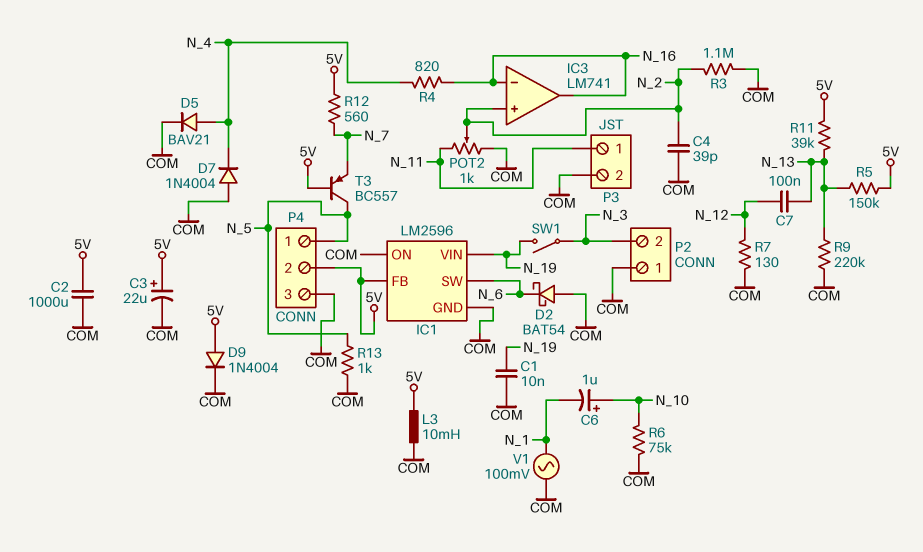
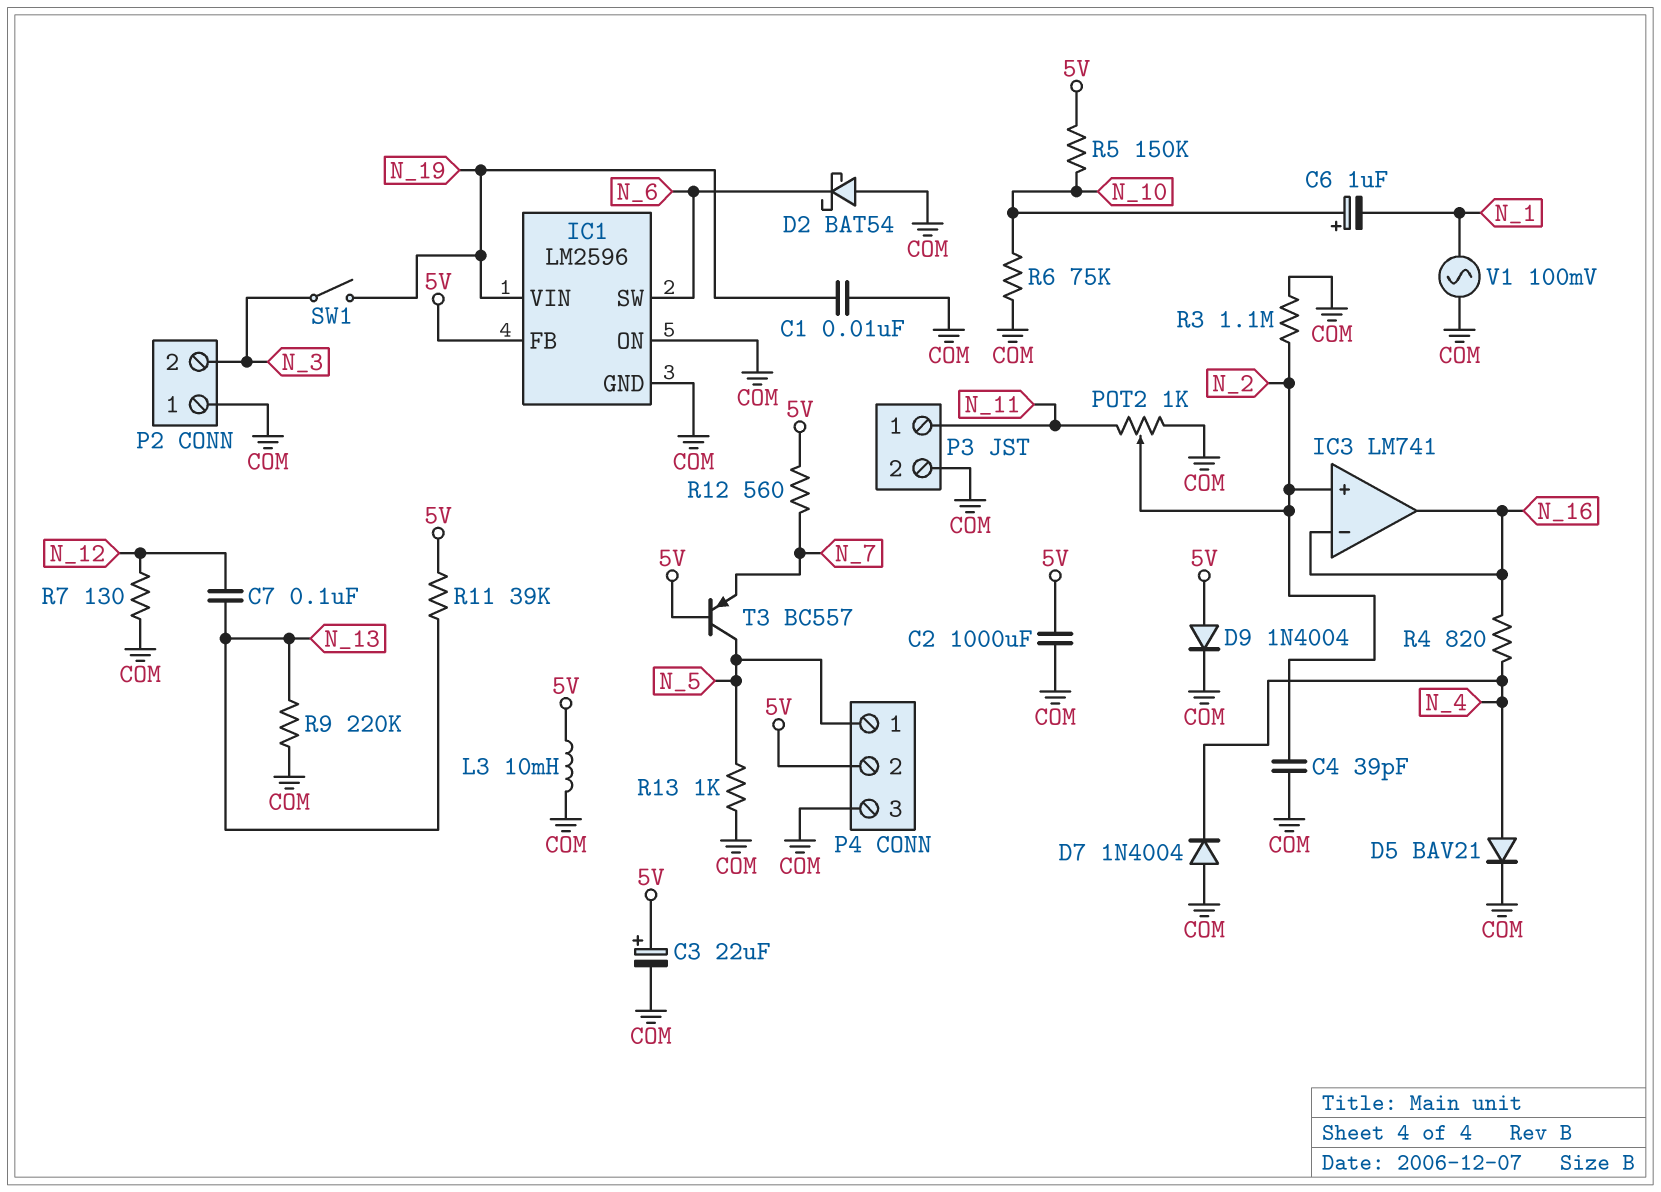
R5: 150k (5V, N_13) -> 150k (5V, N_10)

